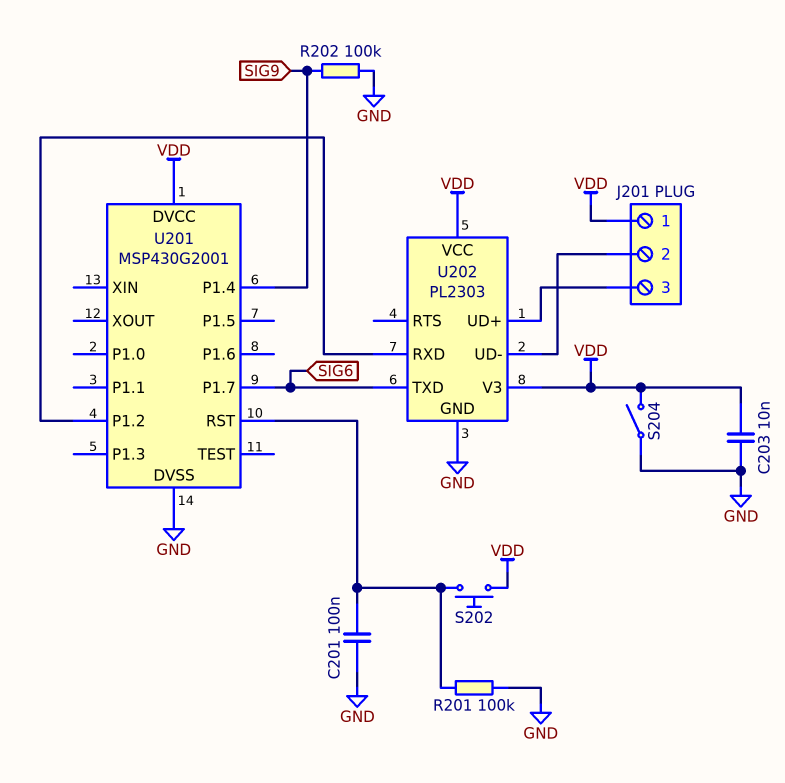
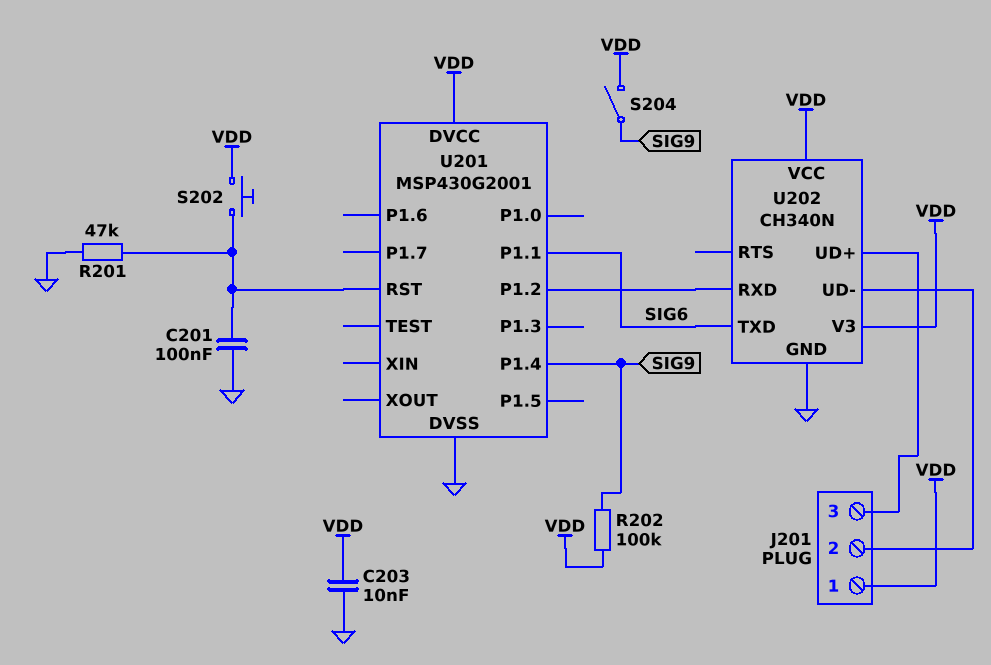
R201: 100k (GND, U201/RST) -> 47k (GND, U201/RST)
R202: 100k (GND, SIG9) -> 100k (SIG9, VDD)
S204: switch (GND, VDD) -> switch (SIG9, VDD)
U201 pin P1.1: none -> SIG6
U201 pin P1.7: SIG6 -> none
U202: PL2303 -> CH340N

